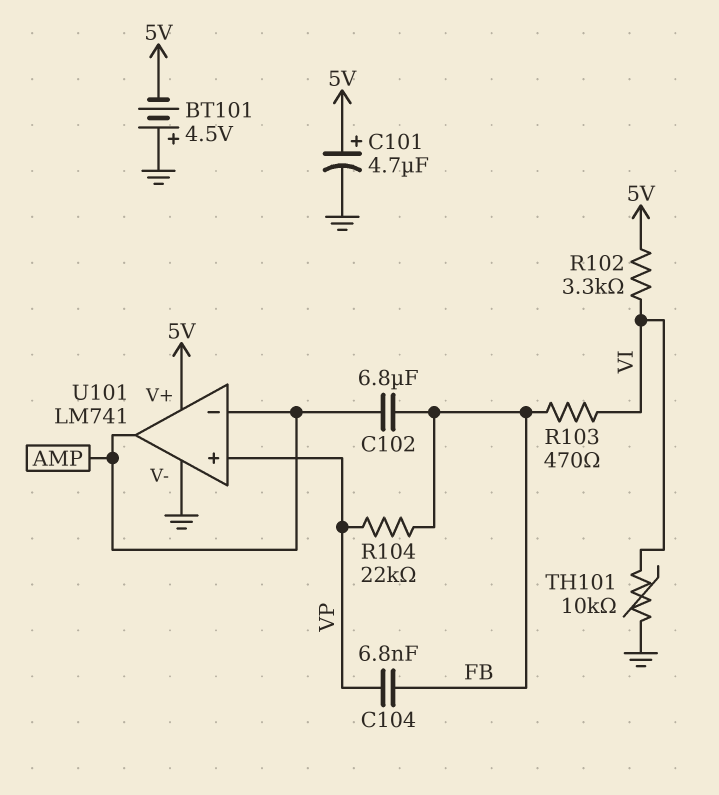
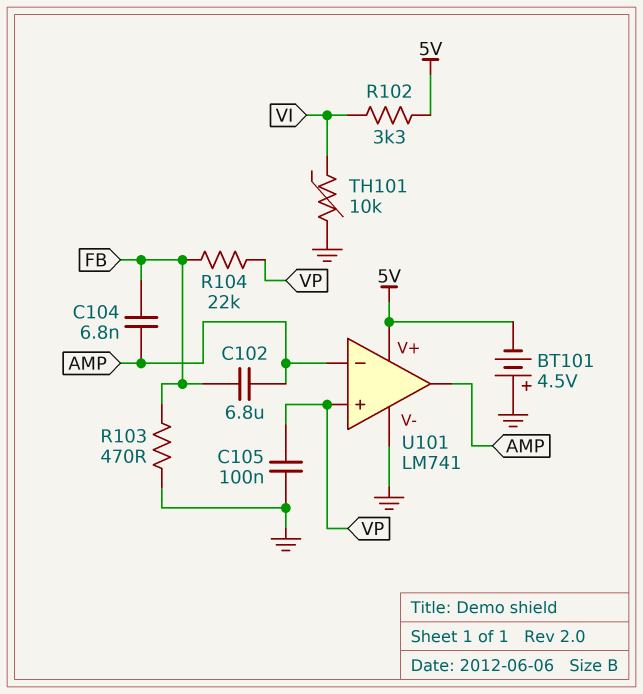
C101: 4.7uF (plus 5V, minus GND) -> none
C104: 6.8nF (FB, VP) -> 6.8nF (AMP, FB)
C105: none -> 100nF (GND, VP)
R103: 470 (FB, VI) -> 470 (FB, GND)

